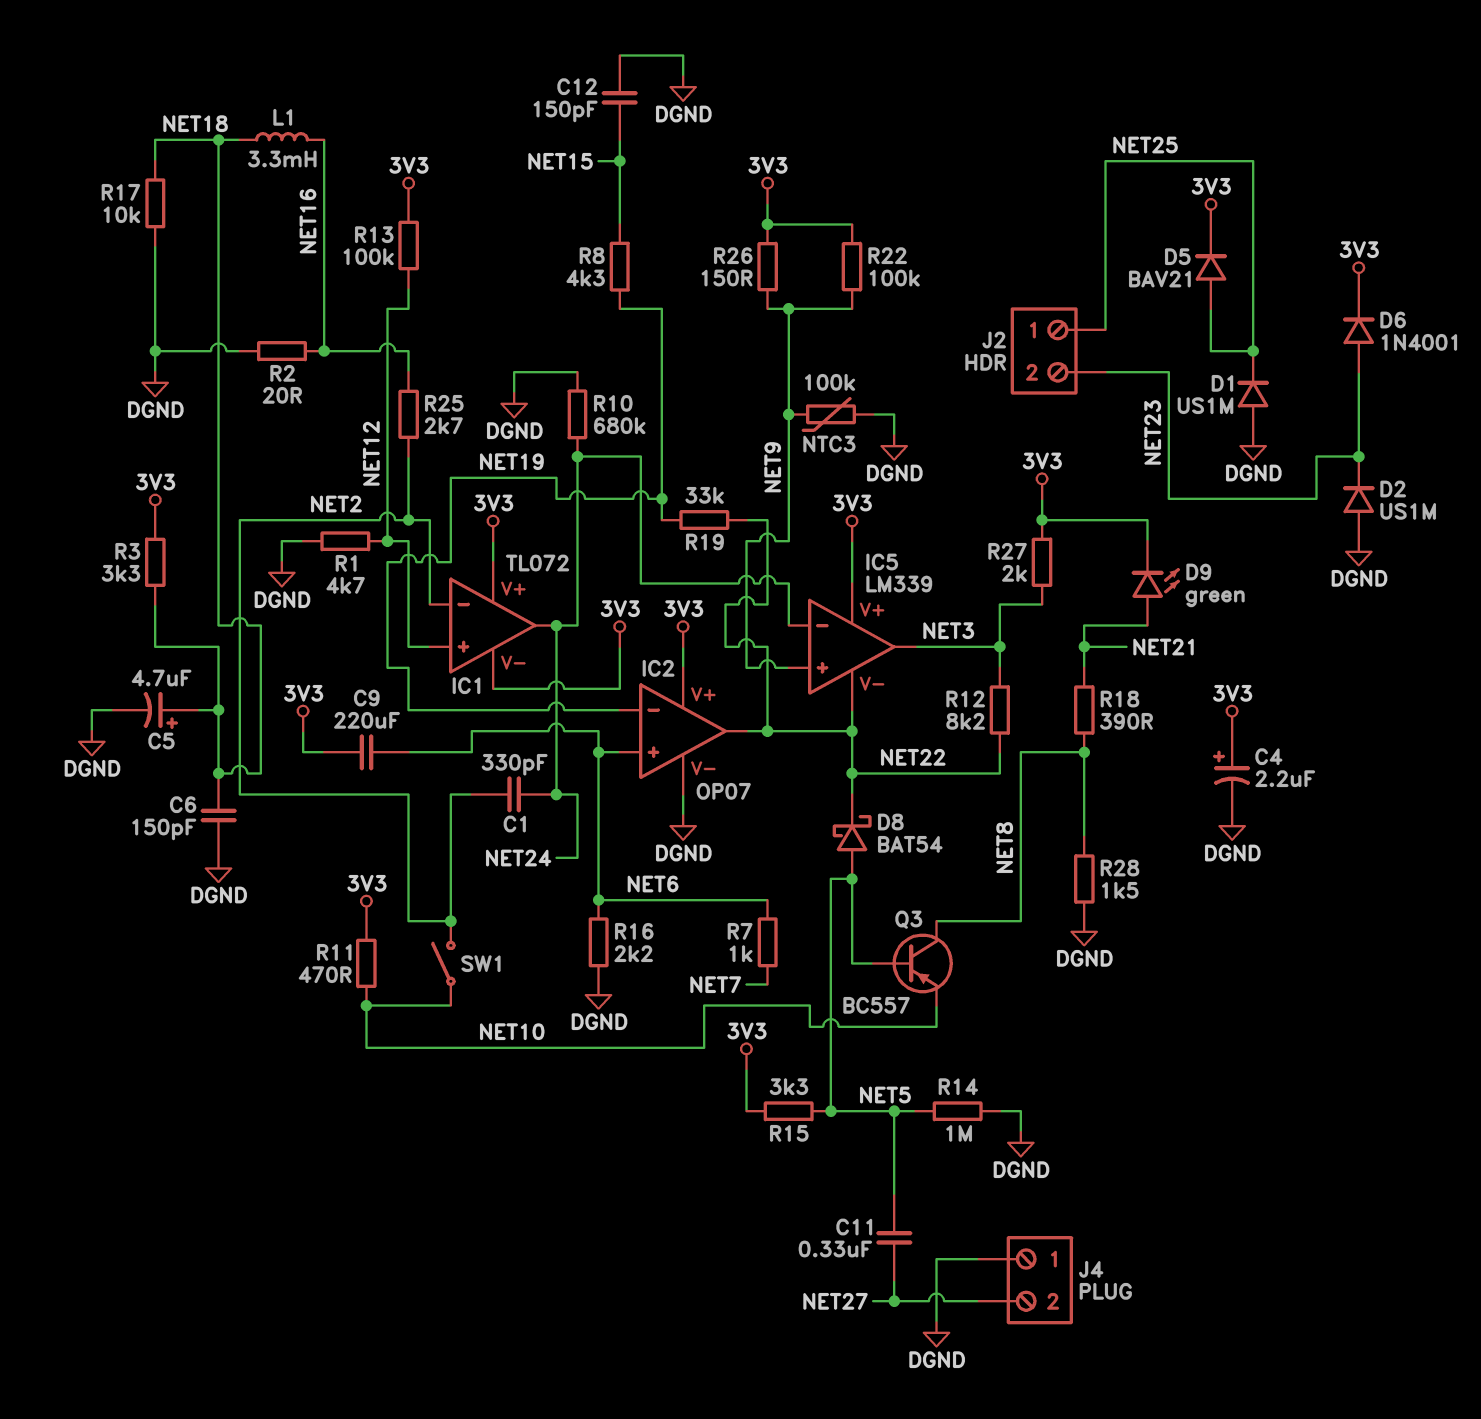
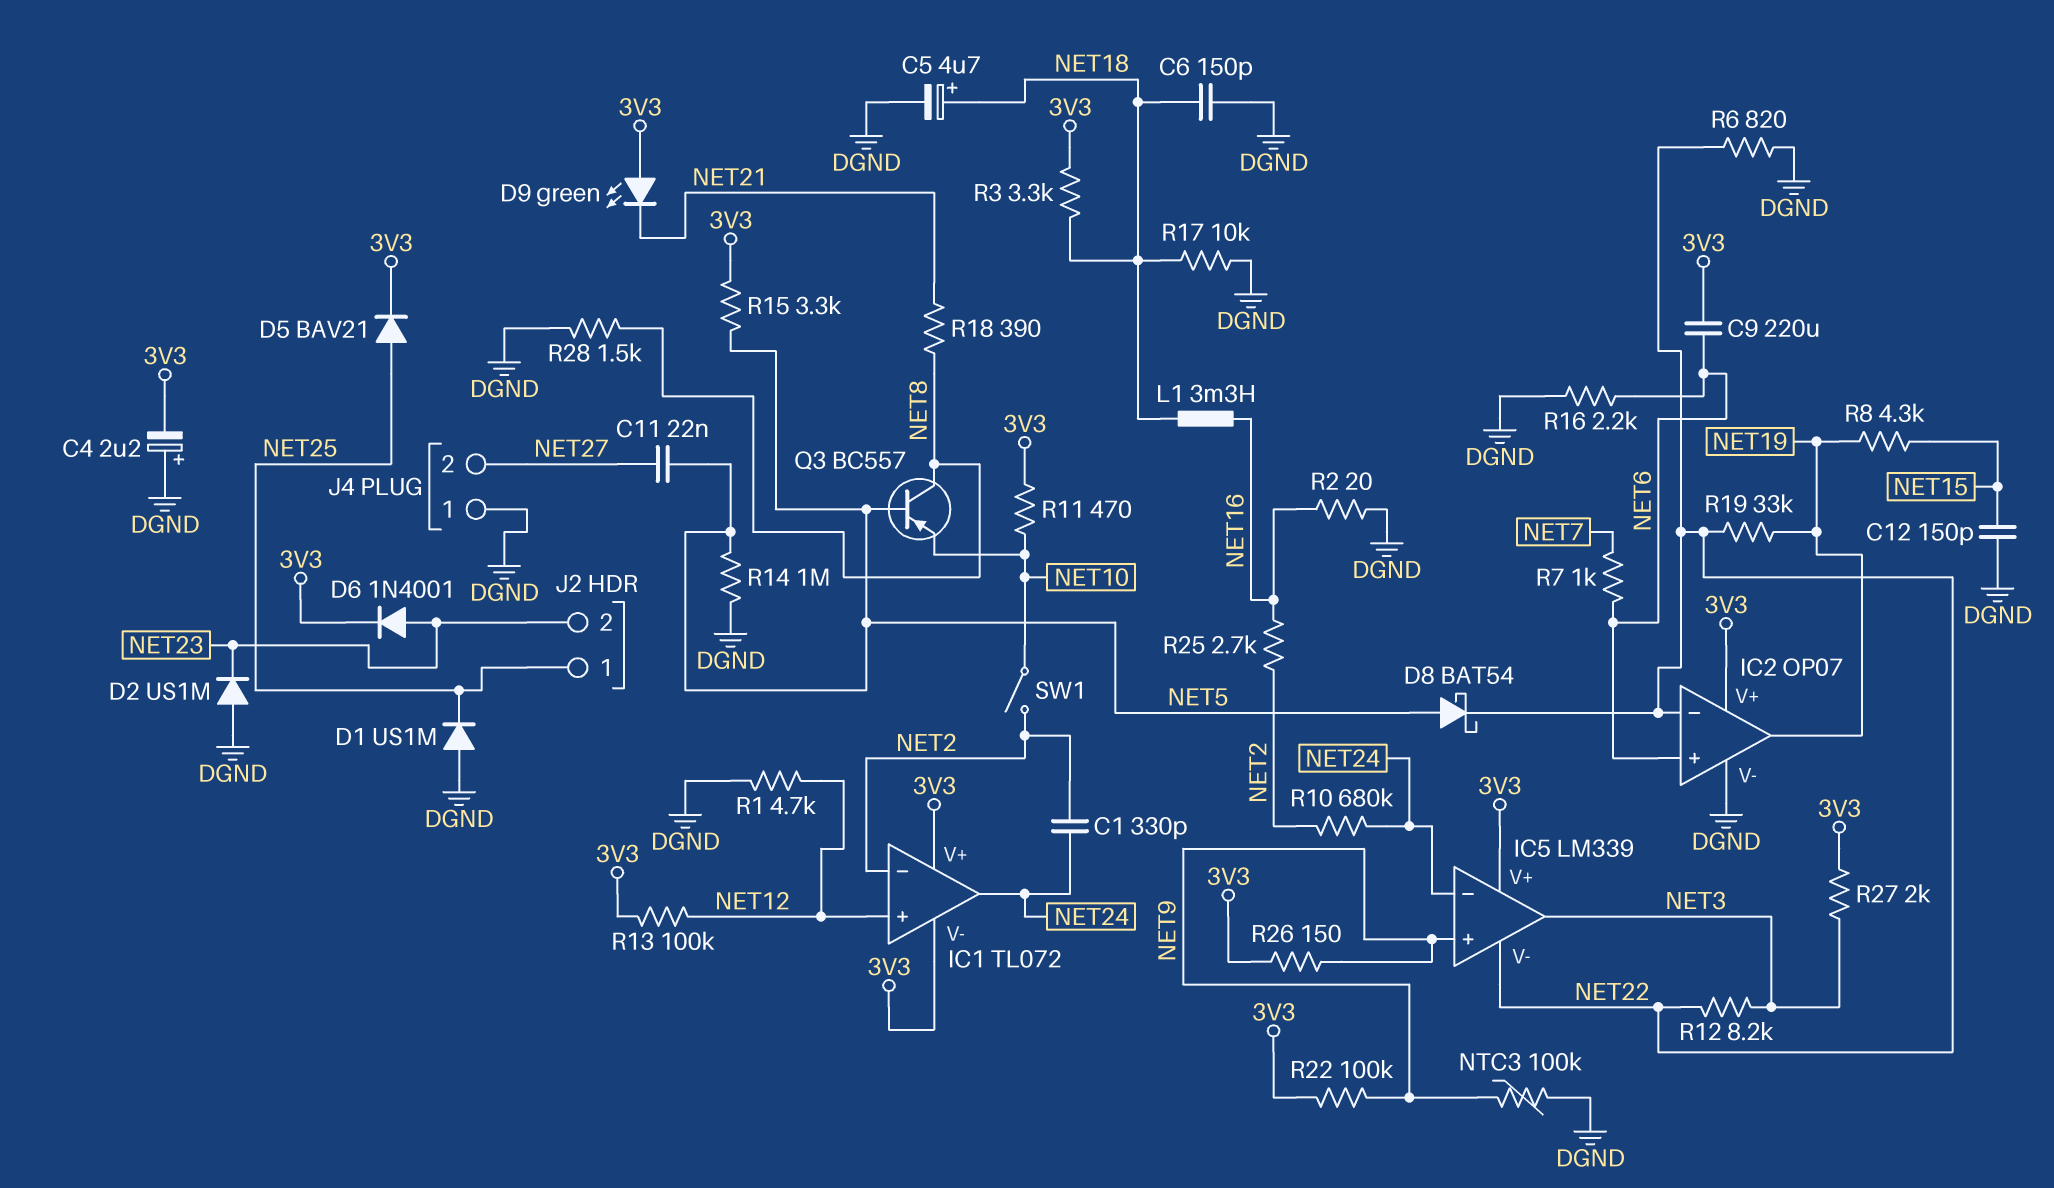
C4: 2.2uF (plus 3V3, minus DGND) -> 2.2uF (plus DGND, minus 3V3)
C11: 330nF (NET5, NET27) -> 22nF (NET5, NET27)
D9: LED green (A NET21, K 3V3) -> LED green (A 3V3, K NET21)
IC2 pin in-: NET19 -> NET22
IC2 pin out: NET22 -> NET19
R6: none -> 820 (DGND, NET22)
R10: 680k (DGND, NET24) -> 680k (NET2, NET24)

